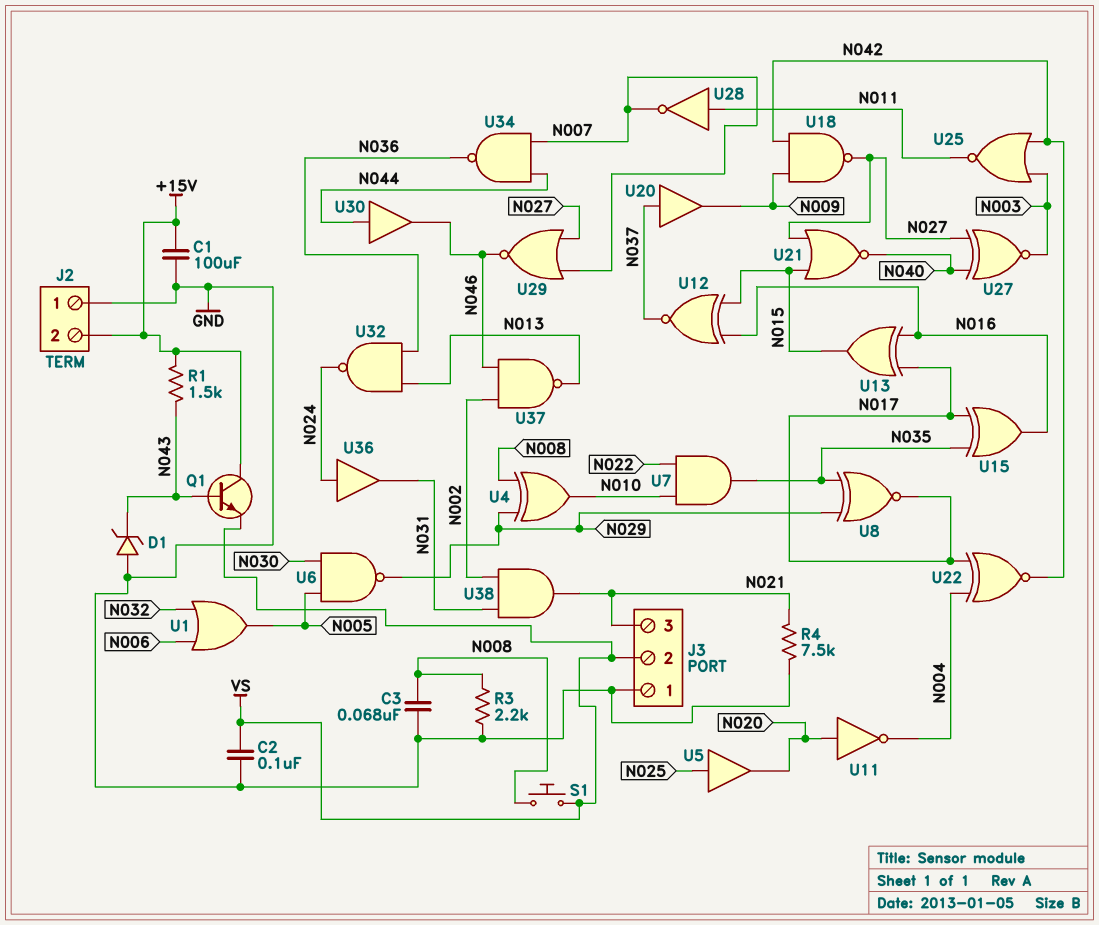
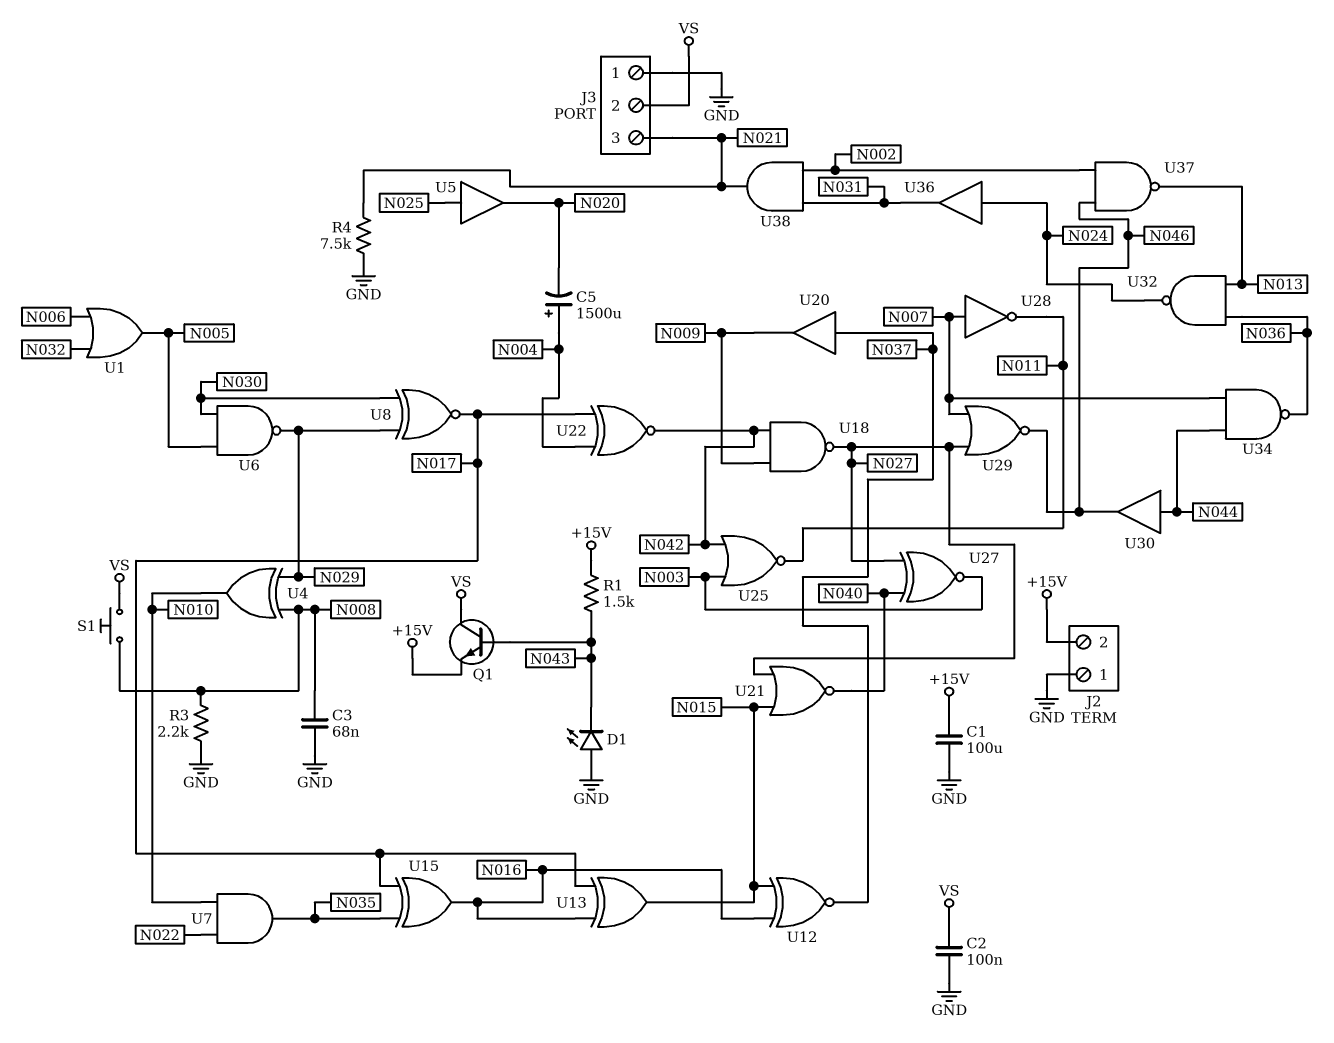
C5: none -> 1500uF (plus N004, minus N020)
D1: zener (A GND, K N043) -> LED (A GND, K N043)
Q1: NPN (B N043, C +15V, E VS) -> NPN (B N043, C VS, E +15V)
U8: XNOR (in N029, in N035, out N017) -> XNOR (in N029, in N030, out N017)
U11: NOT (in N020, out N004) -> none
U28: NOT (in N011, out N007) -> NOT (in N007, out N011)

